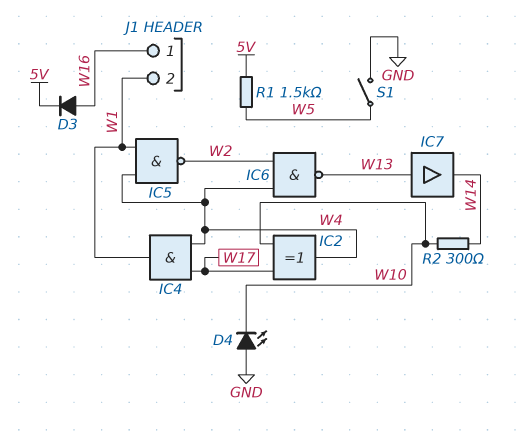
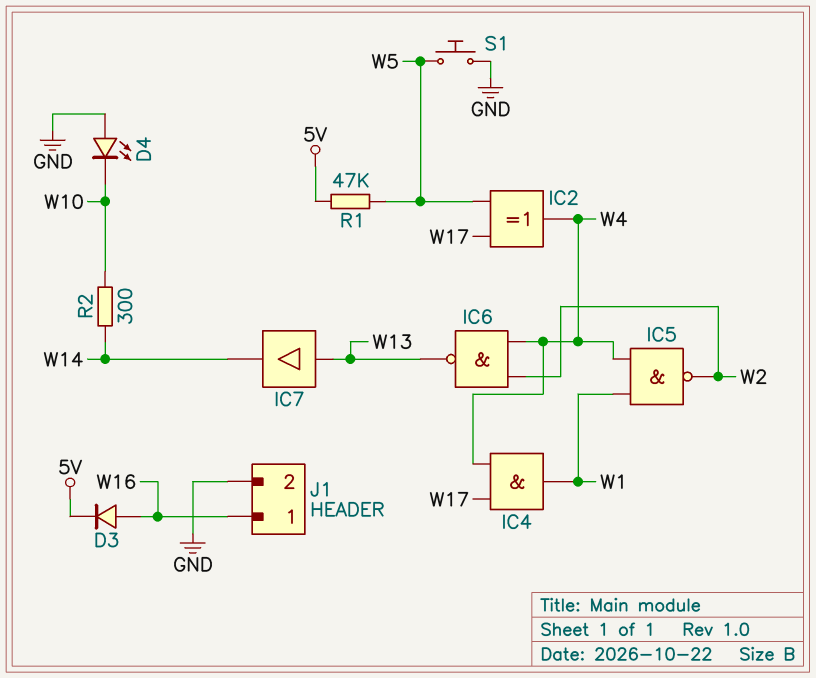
IC2: XOR (in W10, in W17, out W4) -> XOR (in W5, in W17, out W4)
J1 pin 2: W1 -> GND
R1: 1.5k (5V, W5) -> 47k (5V, W5)
S1: switch (GND, W5) -> button (GND, W5)

